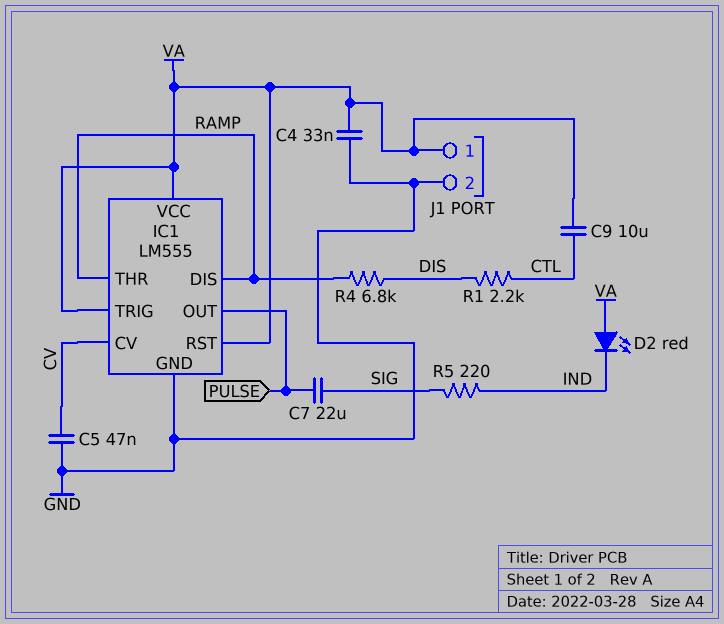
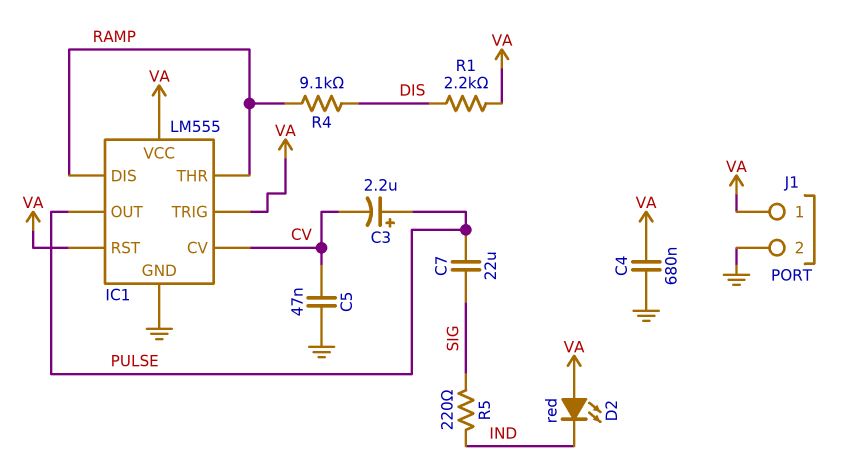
C3: none -> 2.2uF (plus PULSE, minus CV)
C4: 33nF (GND, VA) -> 680nF (GND, VA)
C9: 10uF (CTL, VA) -> none
R1: 2.2k (CTL, DIS) -> 2.2k (DIS, VA)
R4: 6.8k (DIS, RAMP) -> 9.1k (DIS, RAMP)

